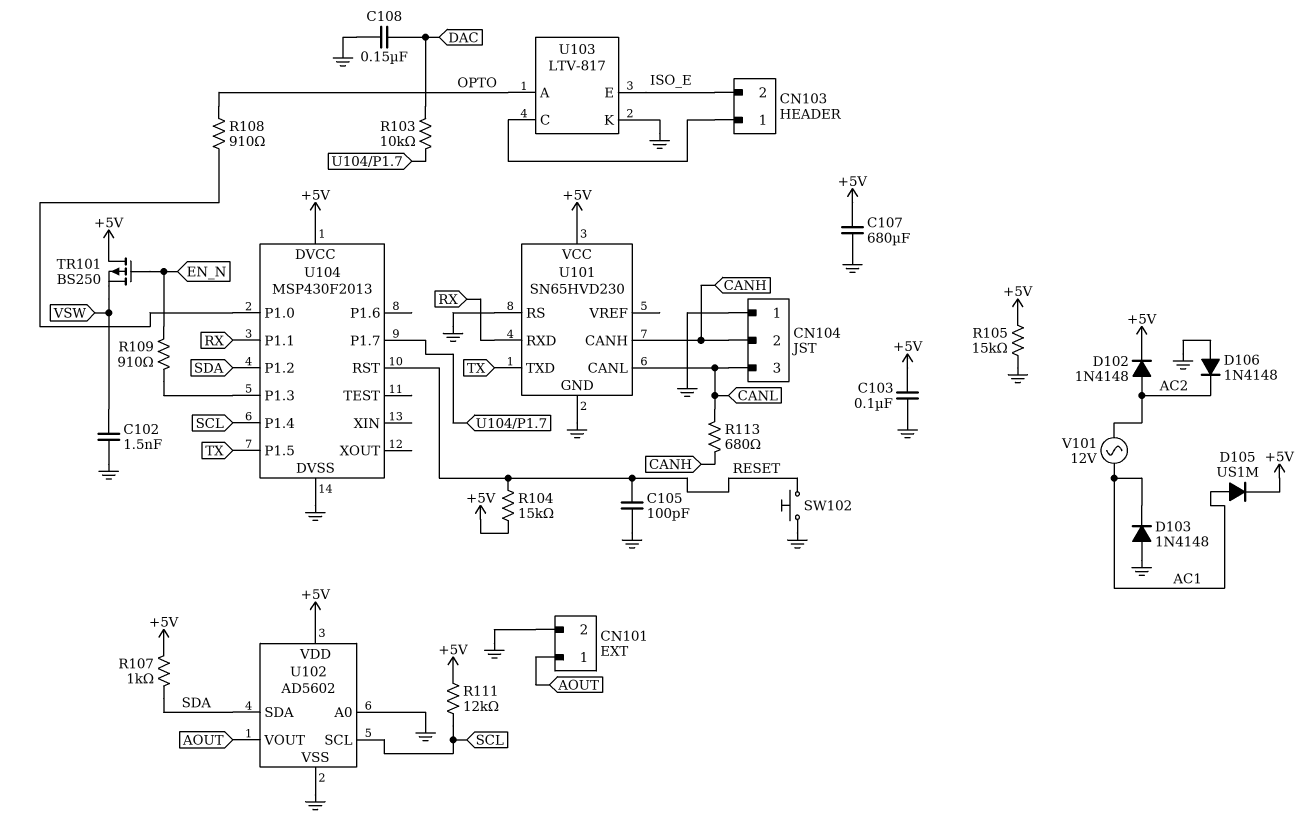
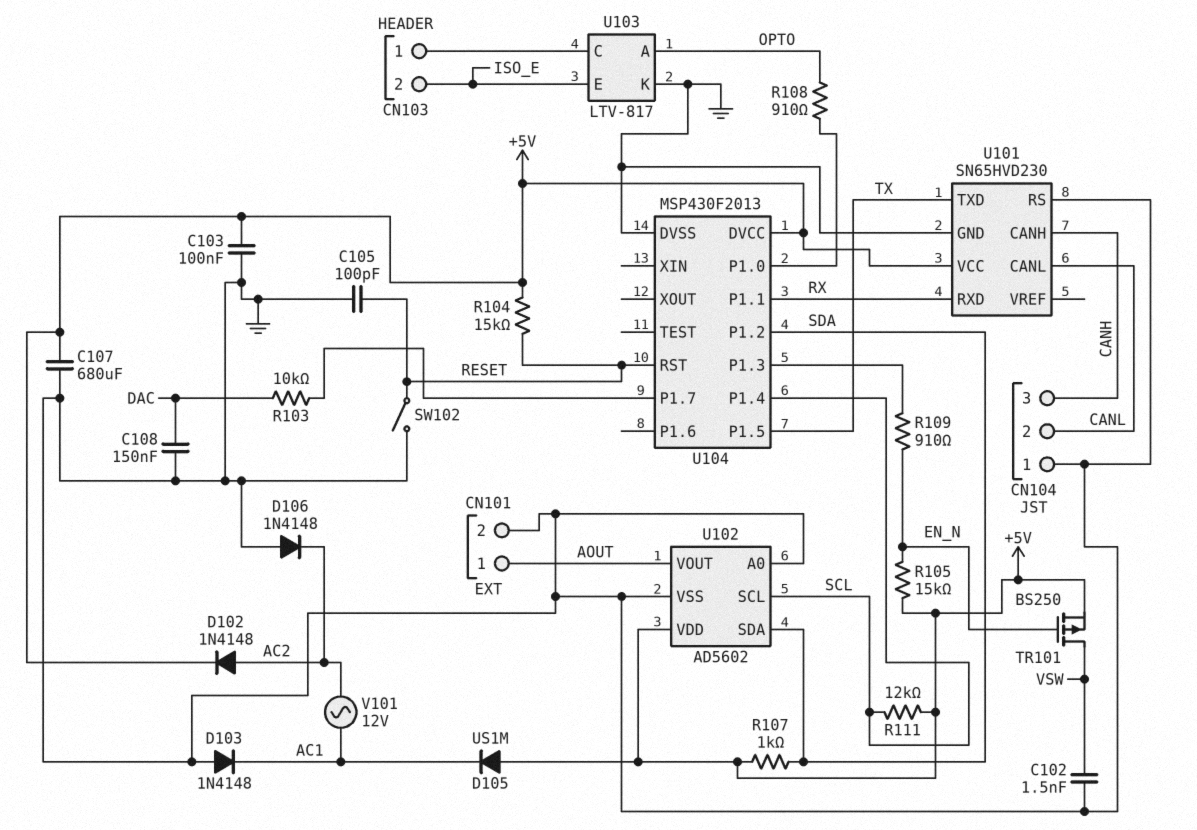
CN104 pin 2: CANH -> CANL
CN104 pin 3: CANL -> CANH
D105: diode US1M (A AC1, K +5V) -> diode US1M (A +5V, K AC1)
R105: 15k (+5V, GND) -> 15k (+5V, EN_N)
R113: 680 (CANH, CANL) -> none
SW102: button (GND, RESET) -> switch (GND, RESET)
TR101: PMOS BS250 (G EN_N, D +5V, S VSW) -> PMOS BS250 (G EN_N, D VSW, S +5V)

